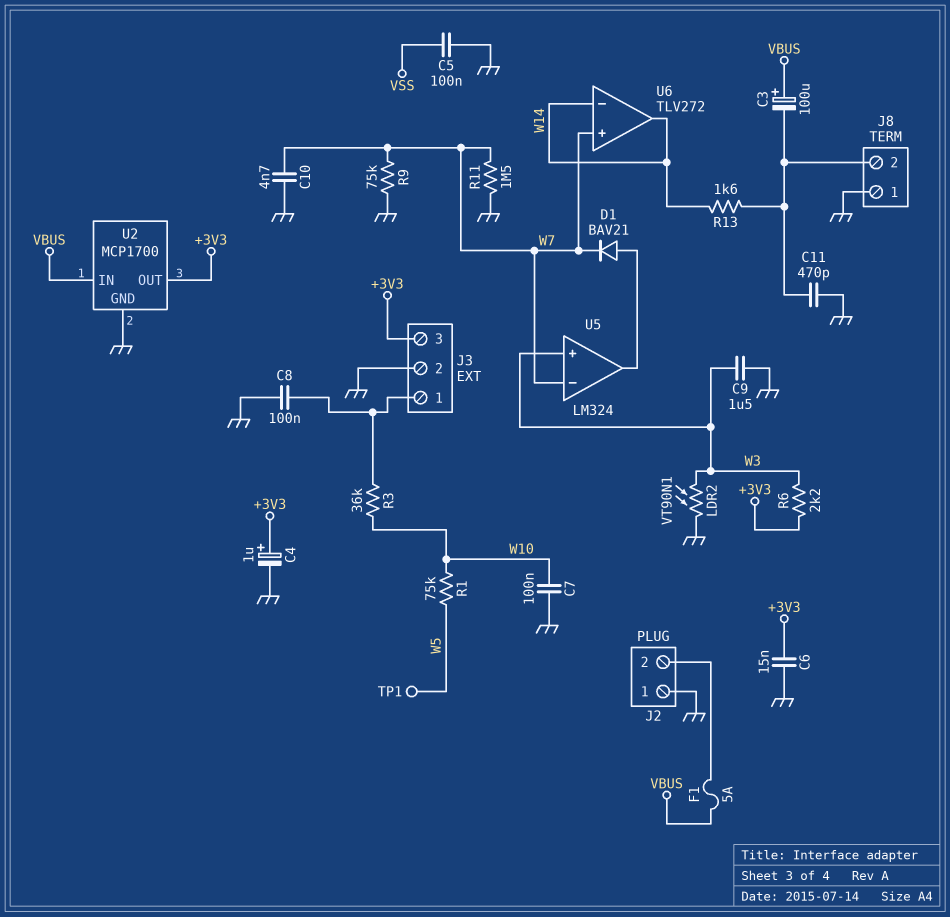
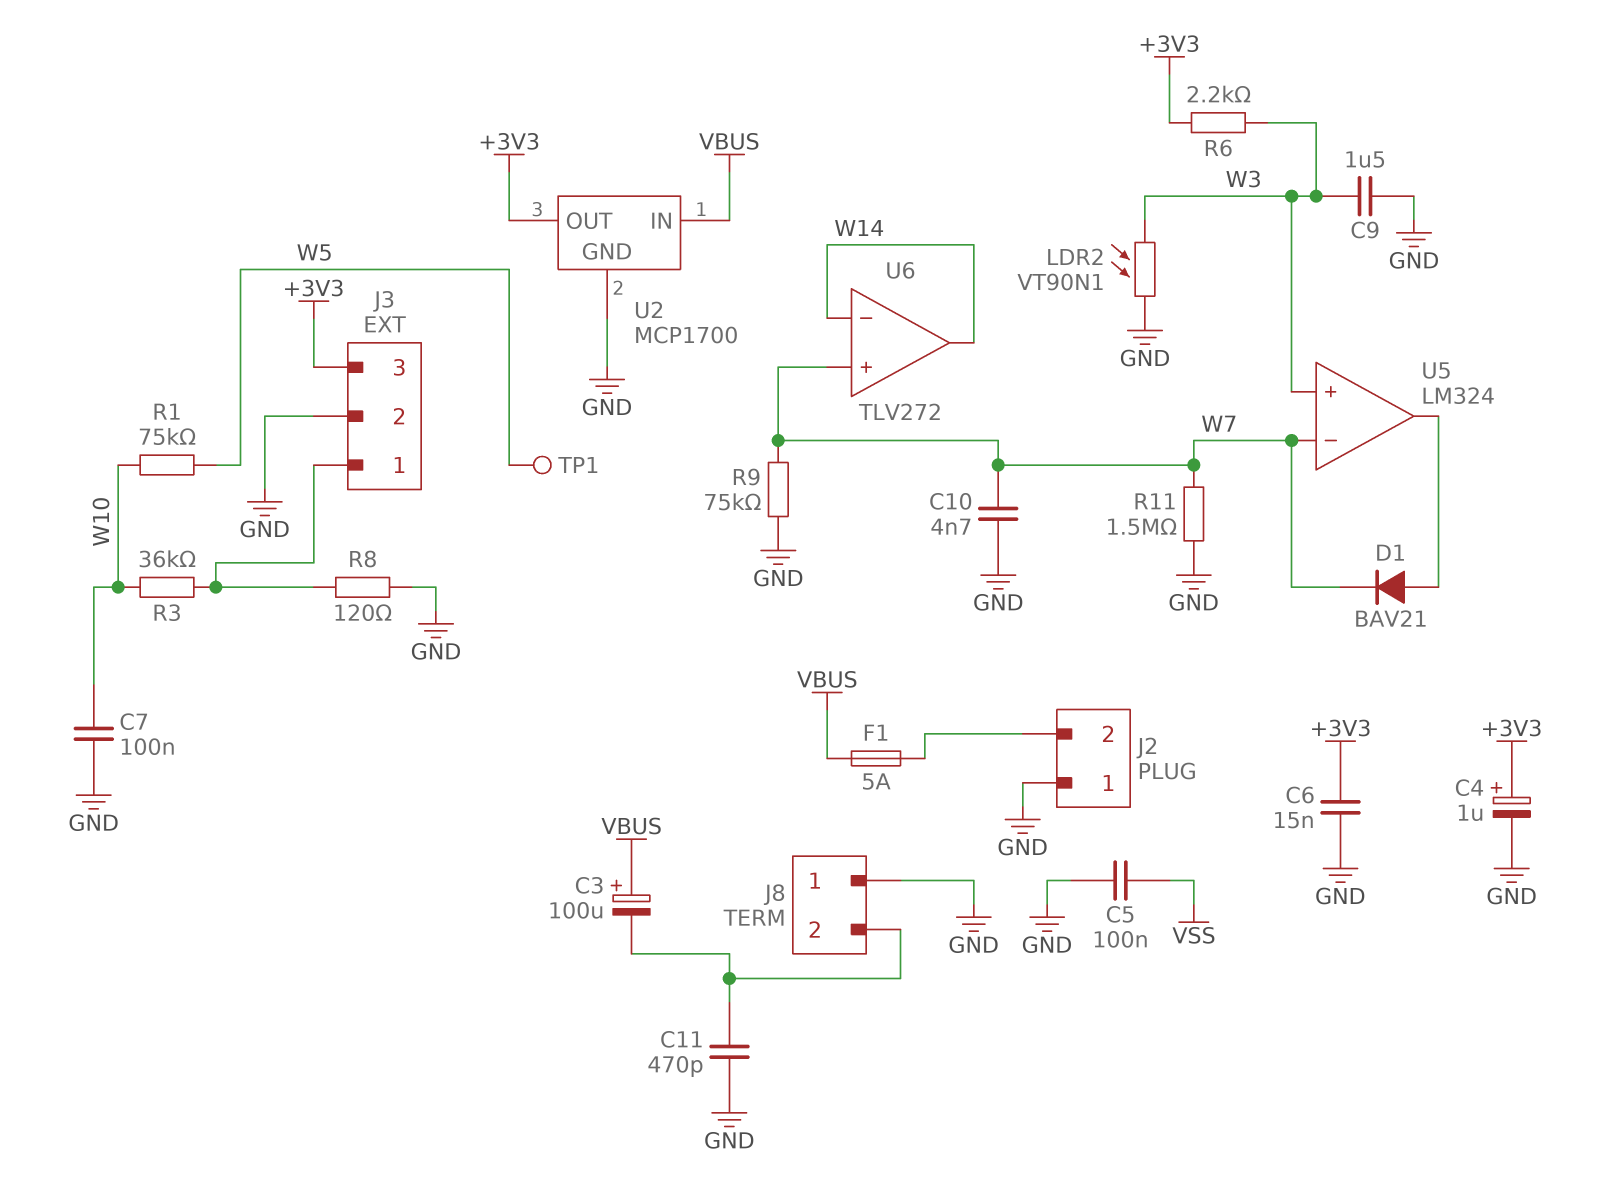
C8: 100nF (GND, J3/1) -> none
R8: none -> 120 (GND, J3/1)
R13: 1.6k (J8/2, W14) -> none

